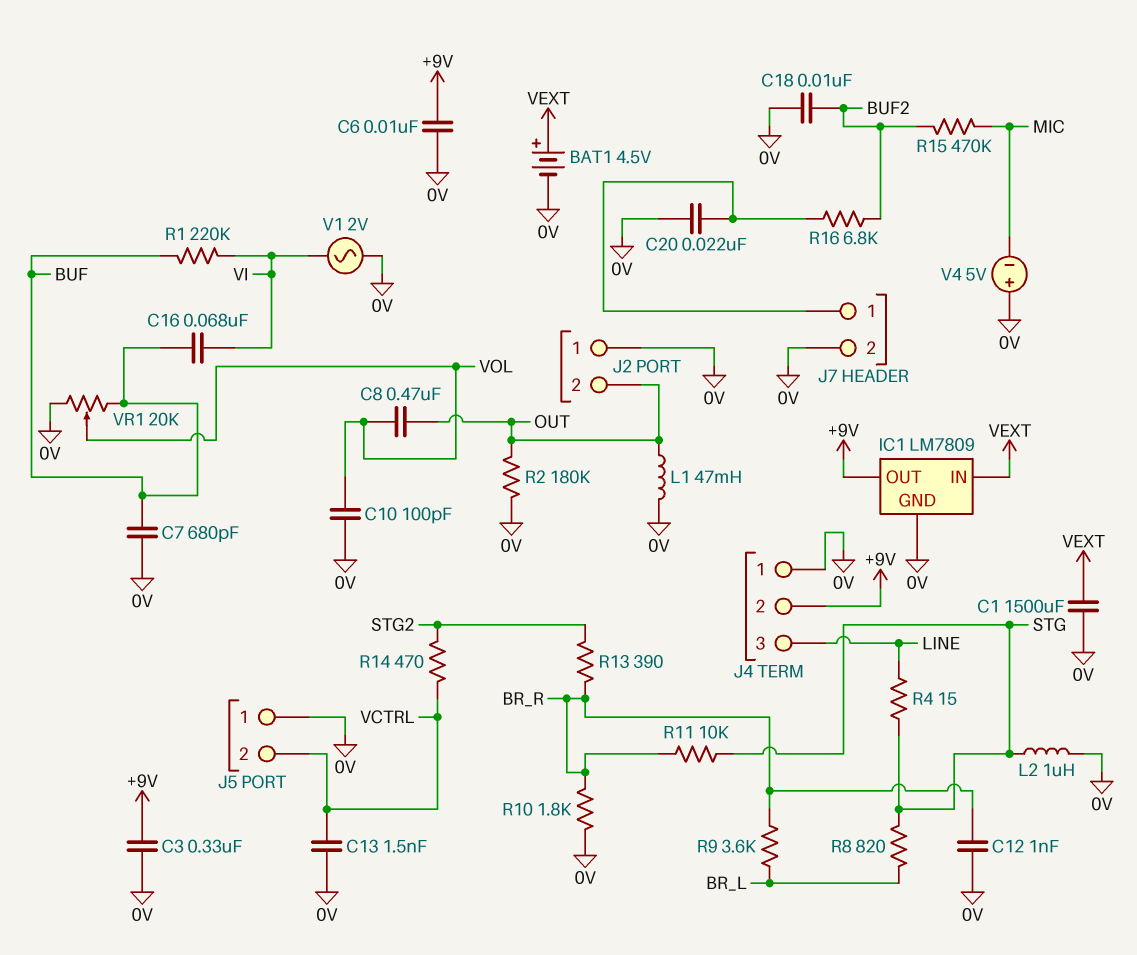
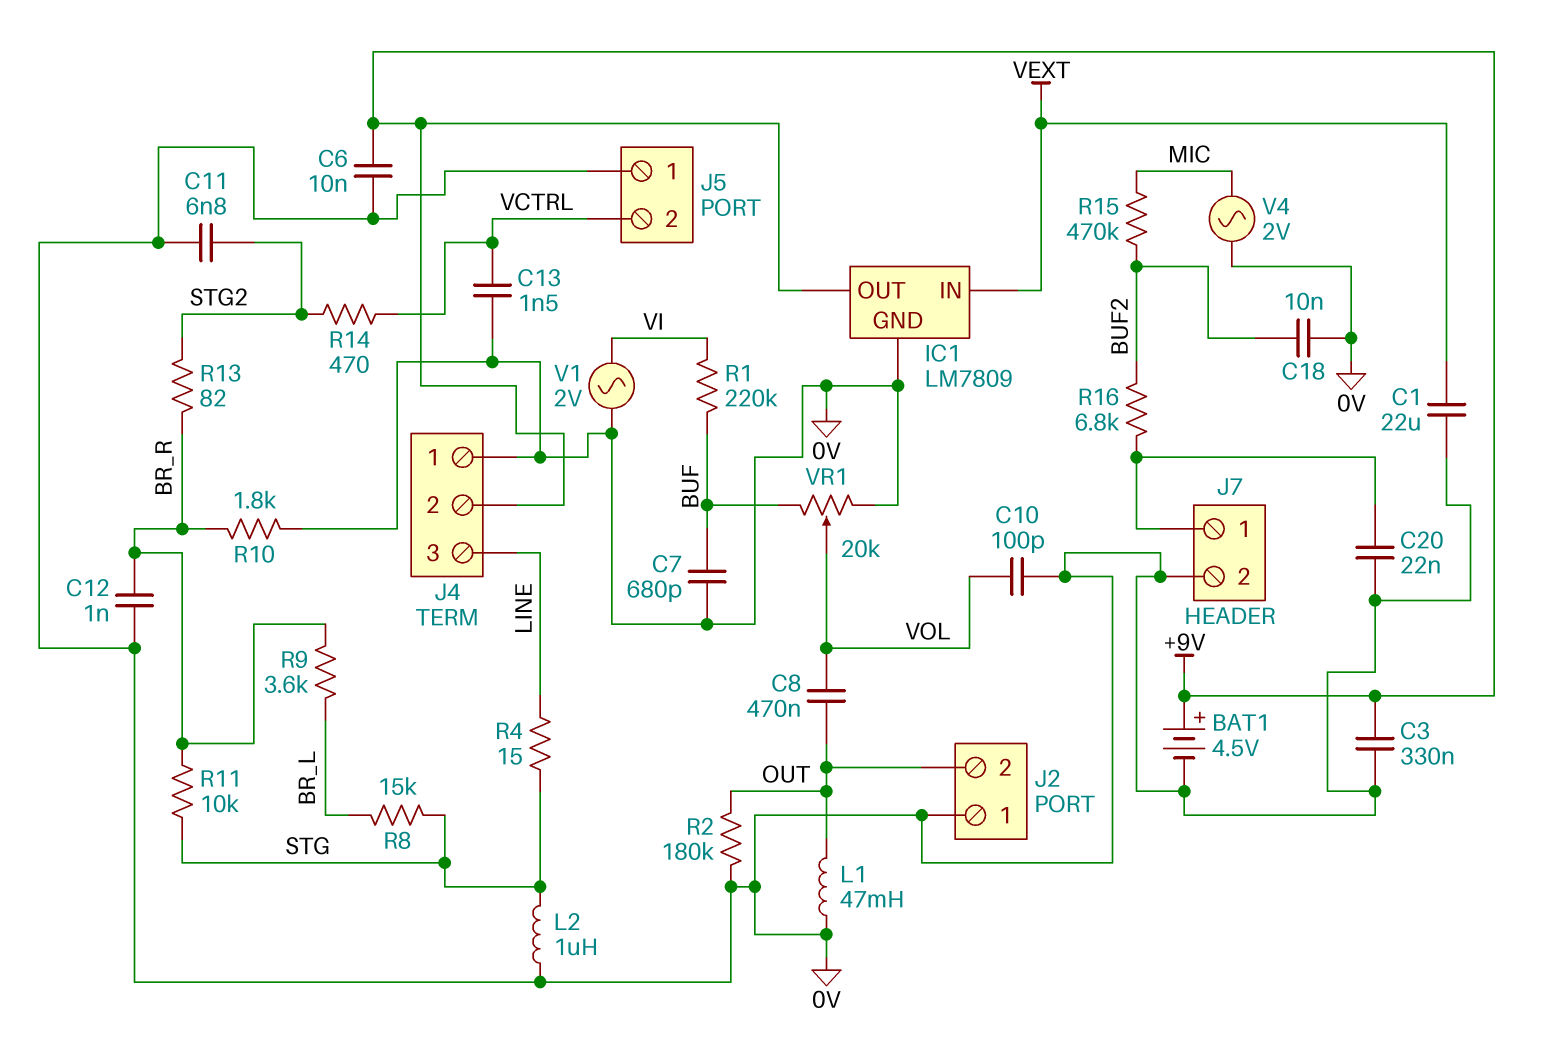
BAT1: 4.5V (plus VEXT, minus 0V) -> 4.5V (plus +9V, minus 0V)
C1: 1500uF (0V, VEXT) -> 22uF (0V, VEXT)
C11: none -> 6.8nF (0V, STG2)
C16: 68nF (BUF, VI) -> none
R8: 820 (BR_L, STG) -> 15k (BR_L, STG)
R13: 390 (BR_R, STG2) -> 82 (BR_R, STG2)
V4: 5V (plus 0V, minus MIC) -> AC 2V (0V, MIC)

